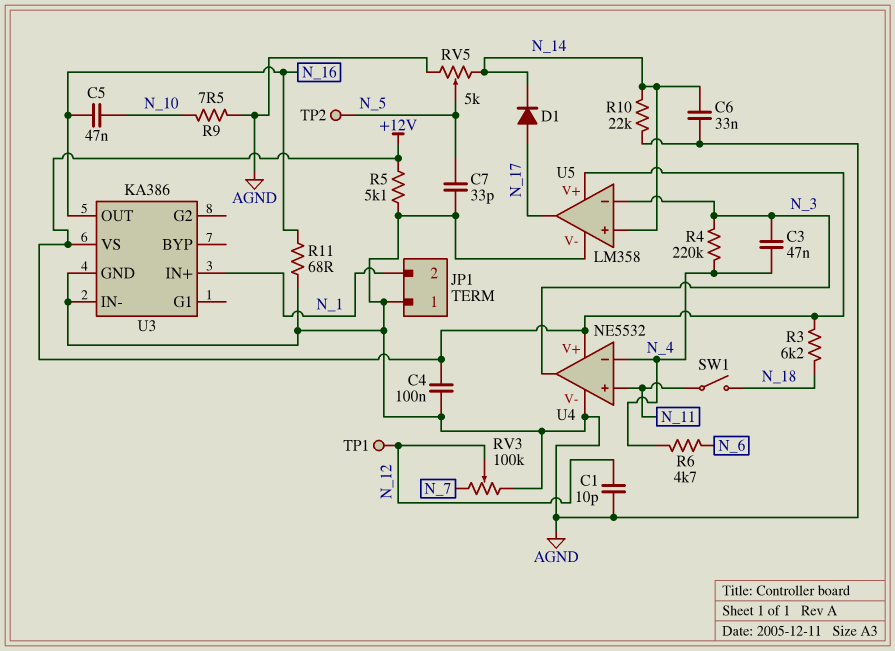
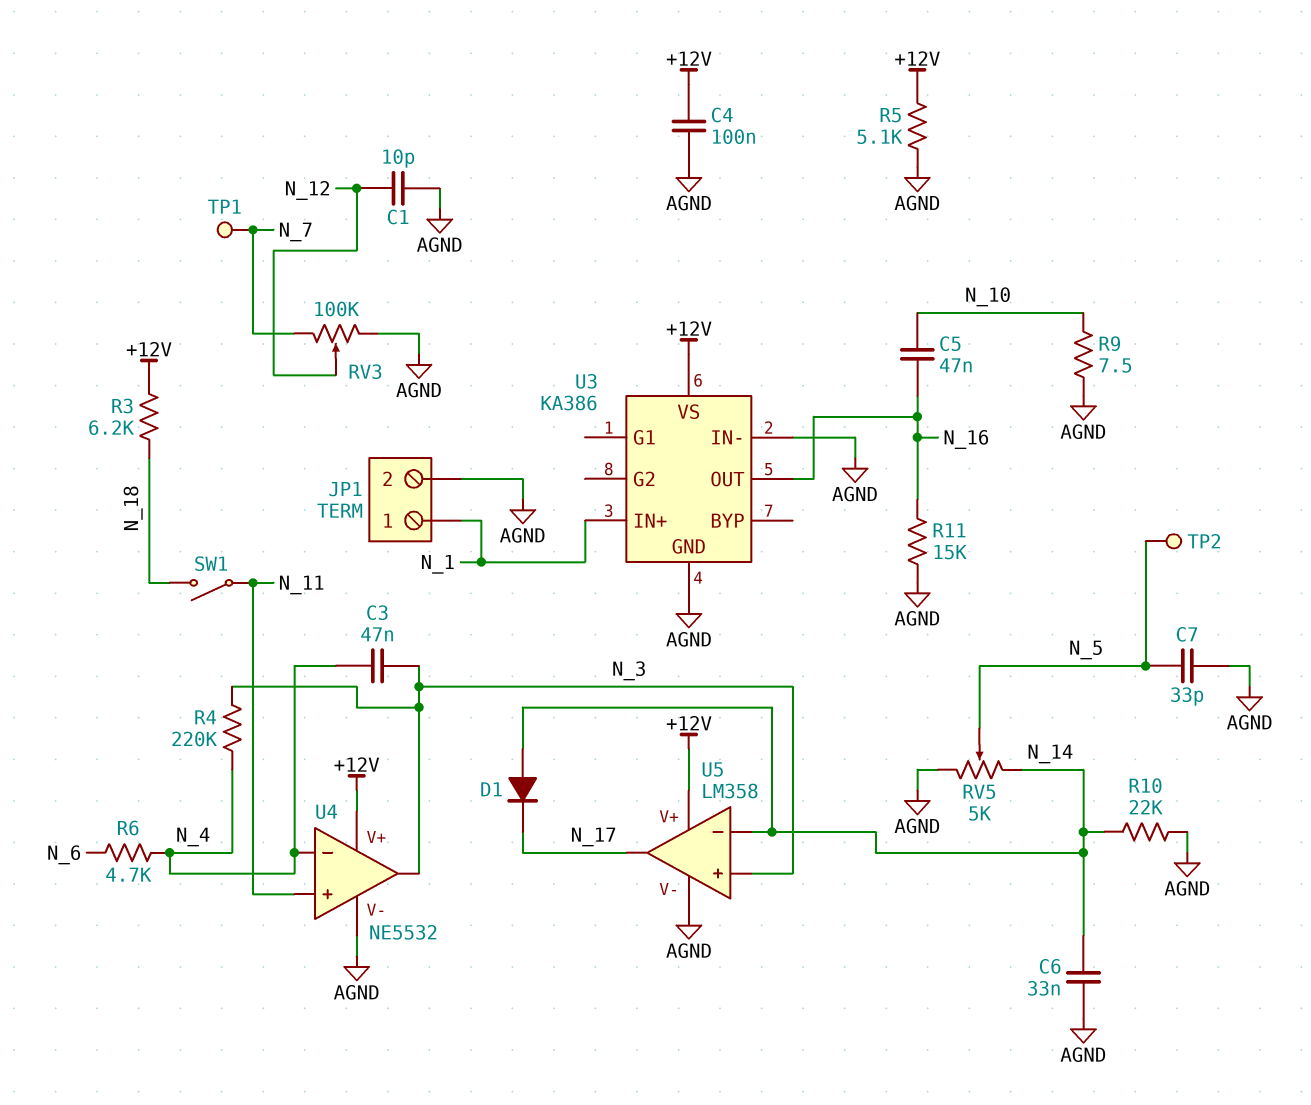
D1: diode (A N_17, K N_14) -> diode (A N_14, K N_17)
JP1 pin 1: AGND -> N_1
JP1 pin 2: N_1 -> AGND
R11: 68 (AGND, N_16) -> 15k (AGND, N_16)
TP1: test point (N_12) -> test point (N_7)
U5 pin in+: N_14 -> N_3
U5 pin in-: N_3 -> N_14

